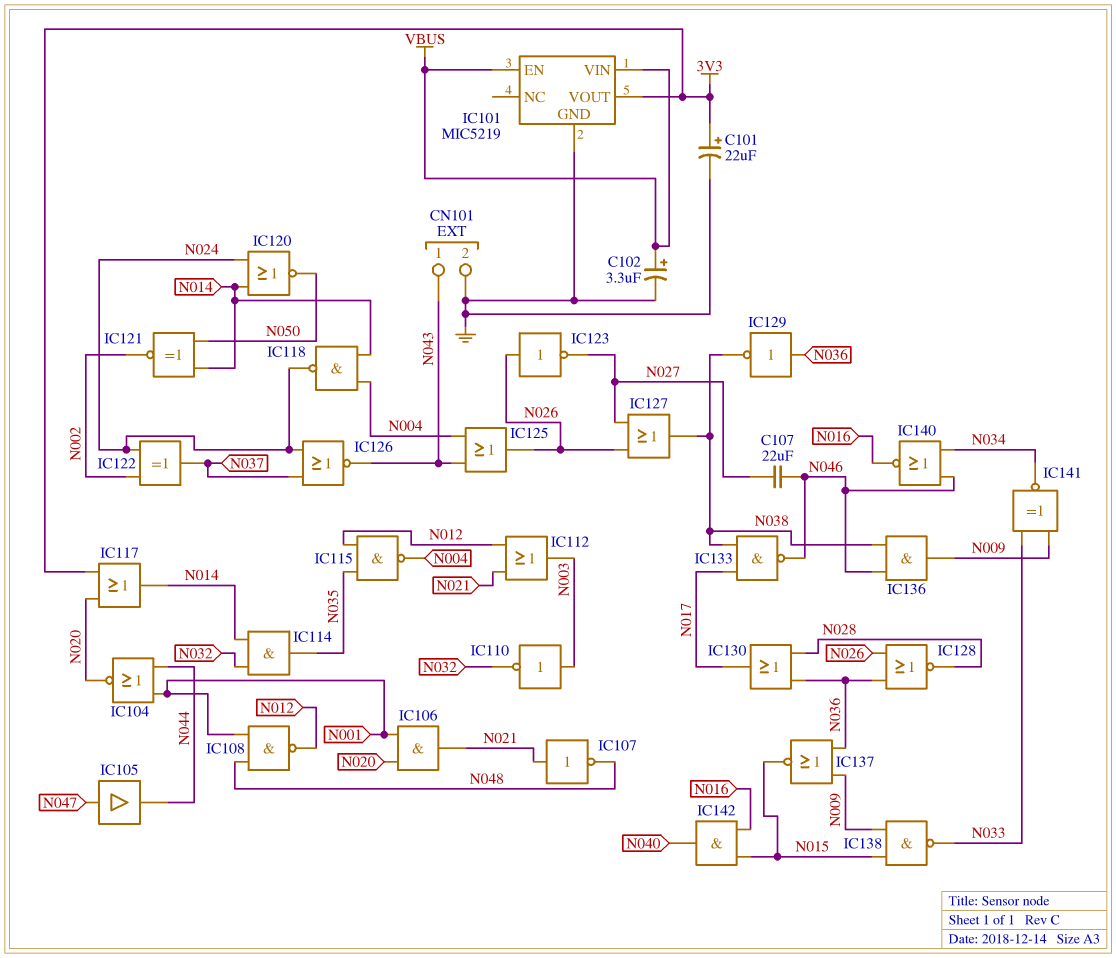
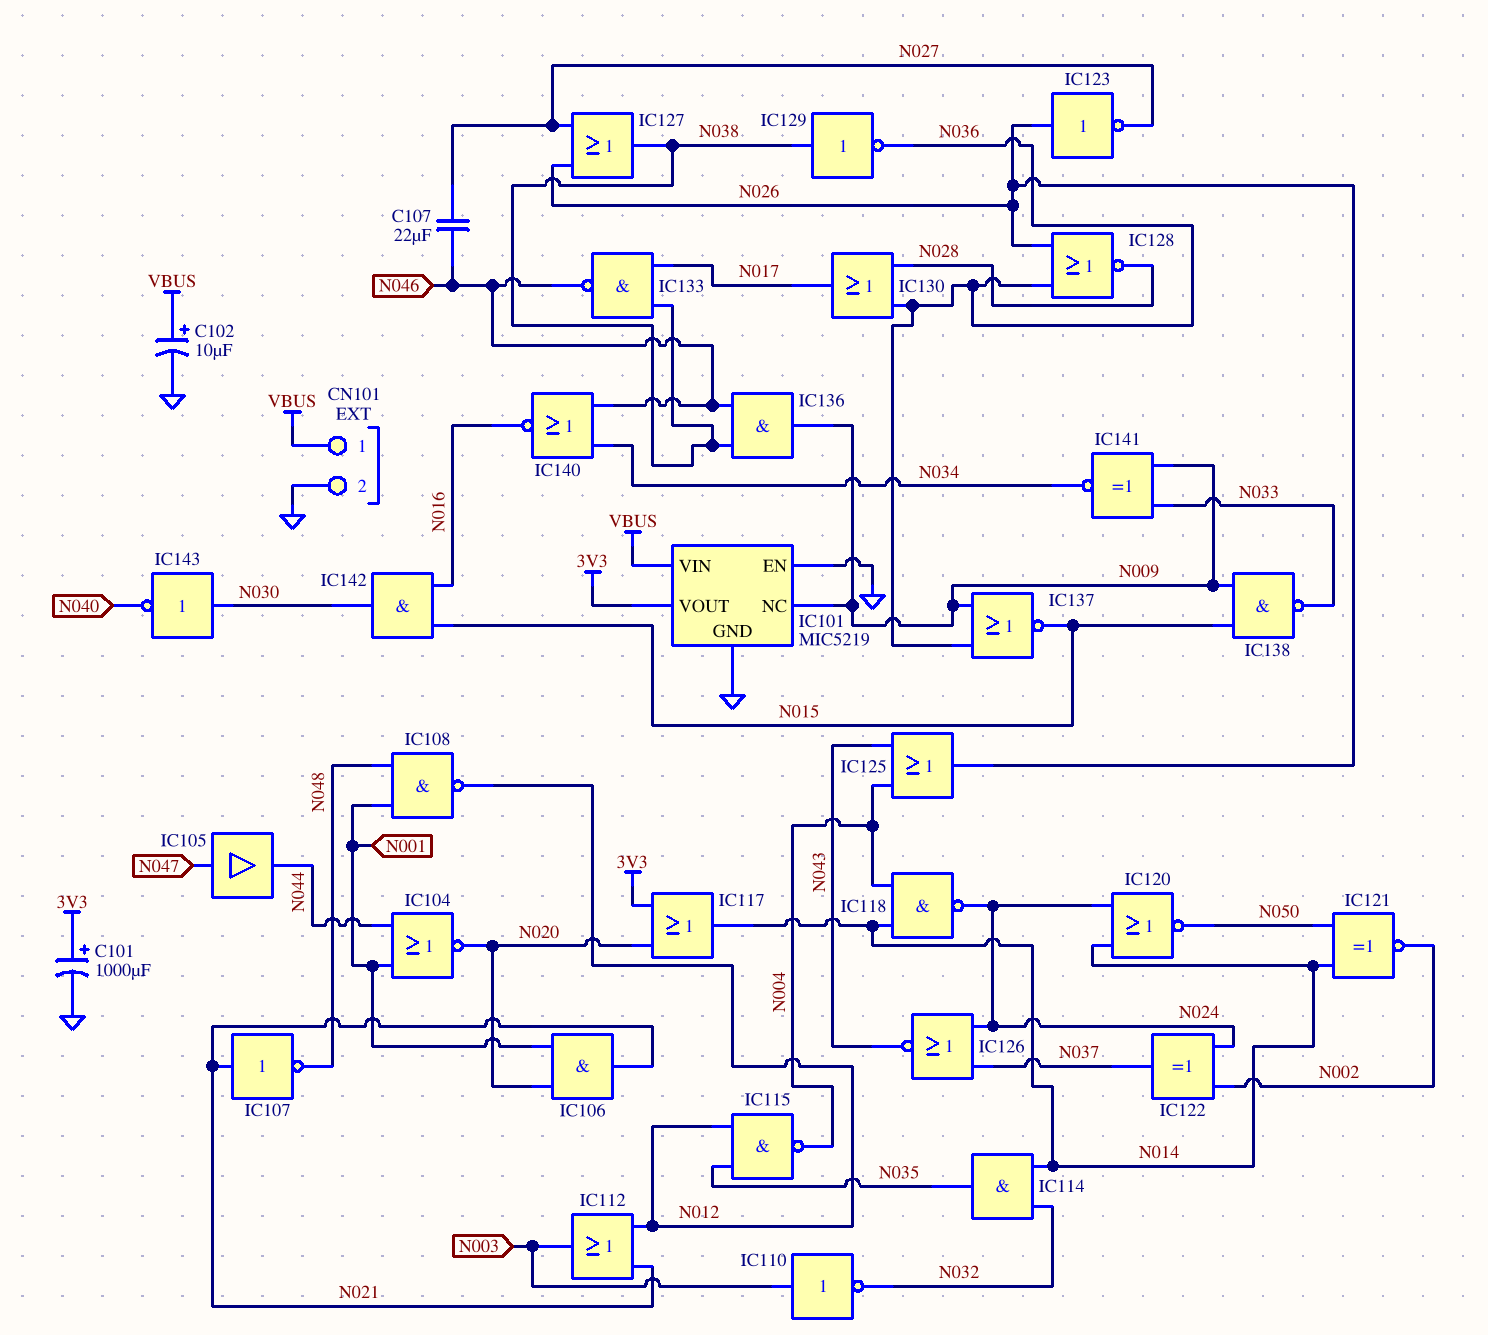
C101: 22uF (plus 3V3, minus GND) -> 1000uF (plus 3V3, minus GND)
C102: 3.3uF (plus VBUS, minus GND) -> 10uF (plus VBUS, minus GND)
CN101 pin 1: N043 -> VBUS
IC101 pin EN: VBUS -> GND
IC101 pin NC: none -> N009
IC129: NOT (in N036, out N038) -> NOT (in N038, out N036)
IC142: AND (in N015, in N016, out N040) -> AND (in N015, in N016, out N030)
IC143: none -> NOT (in N030, out N040)

